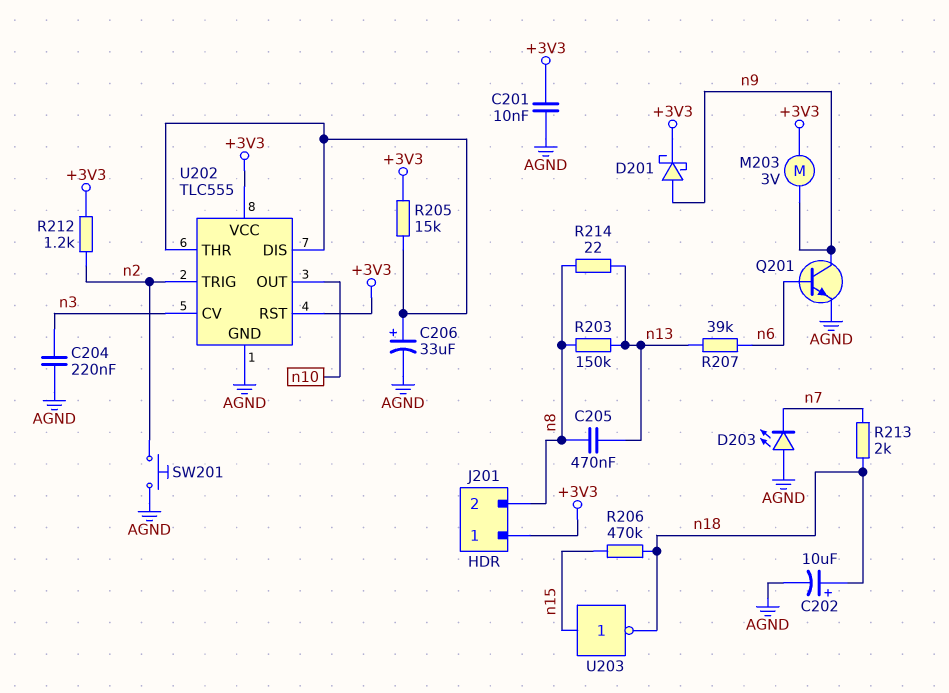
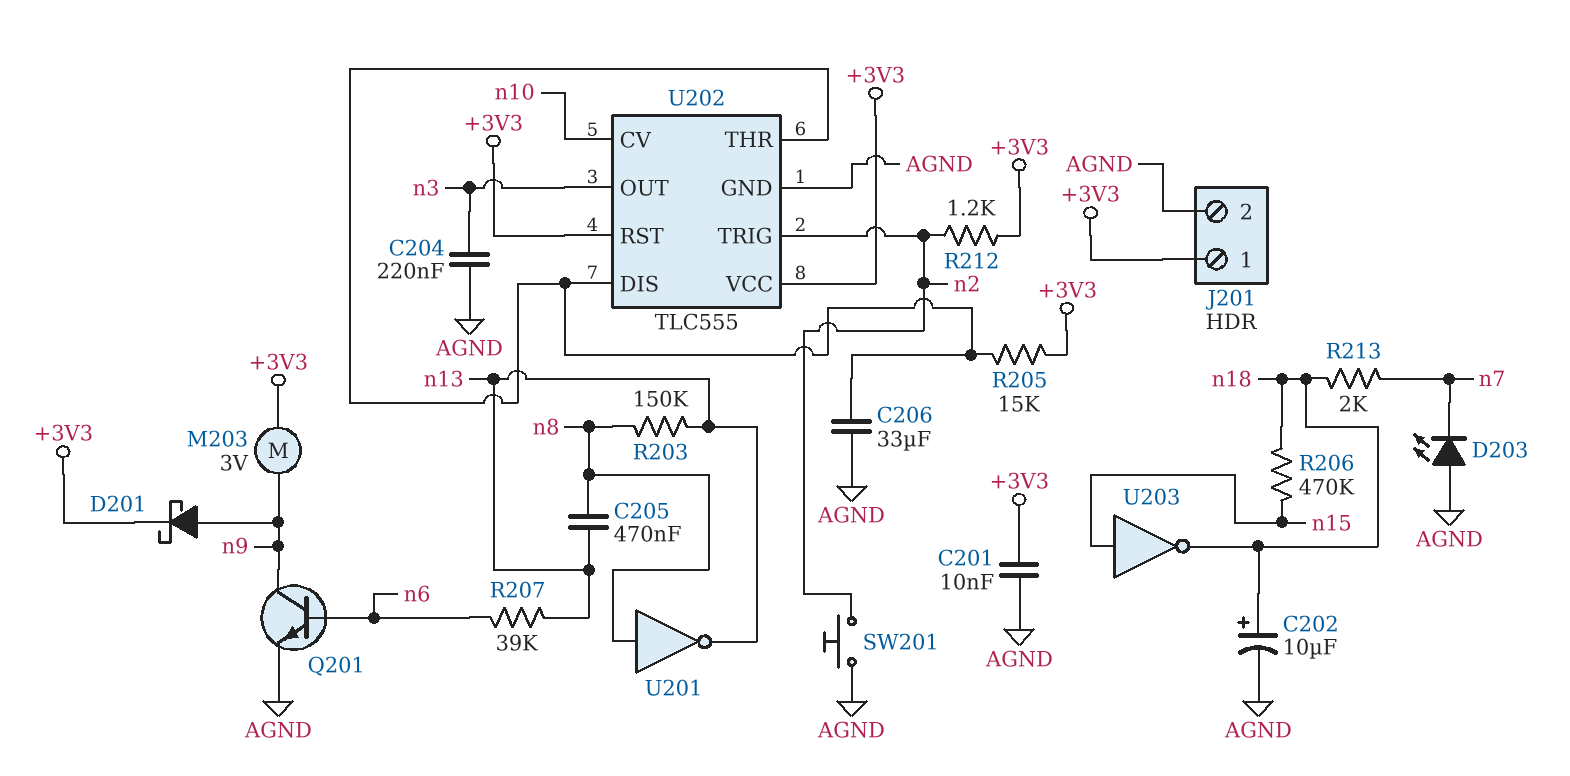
C206: 33uF (plus U202/DIS, minus AGND) -> 33uF (AGND, U202/DIS)
J201 pin 2: n8 -> AGND
R214: 22 (n8, n13) -> none
U201: none -> NOT (in n8, out n13)
U202 pin CV: n3 -> n10
U202 pin OUT: n10 -> n3

